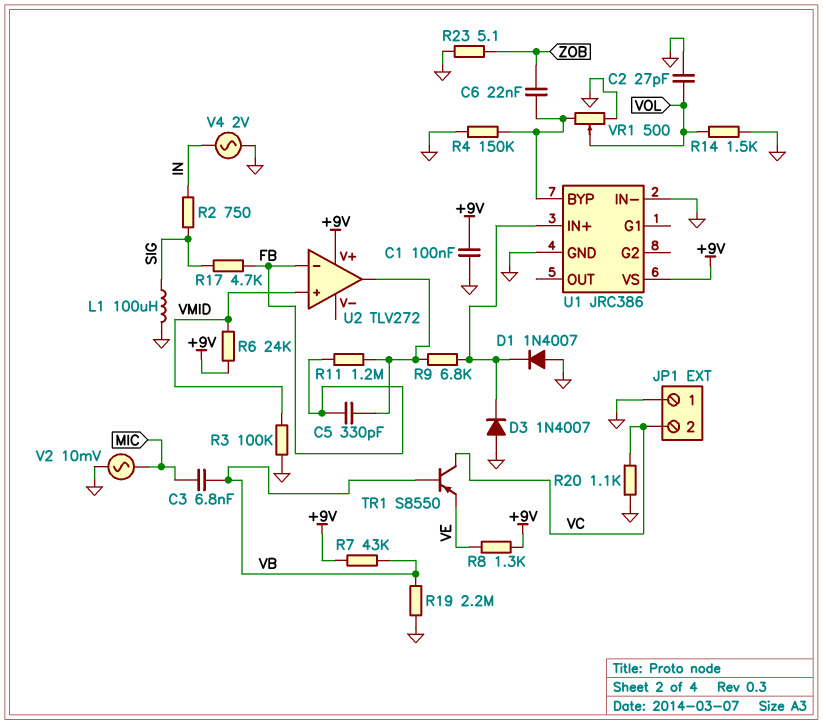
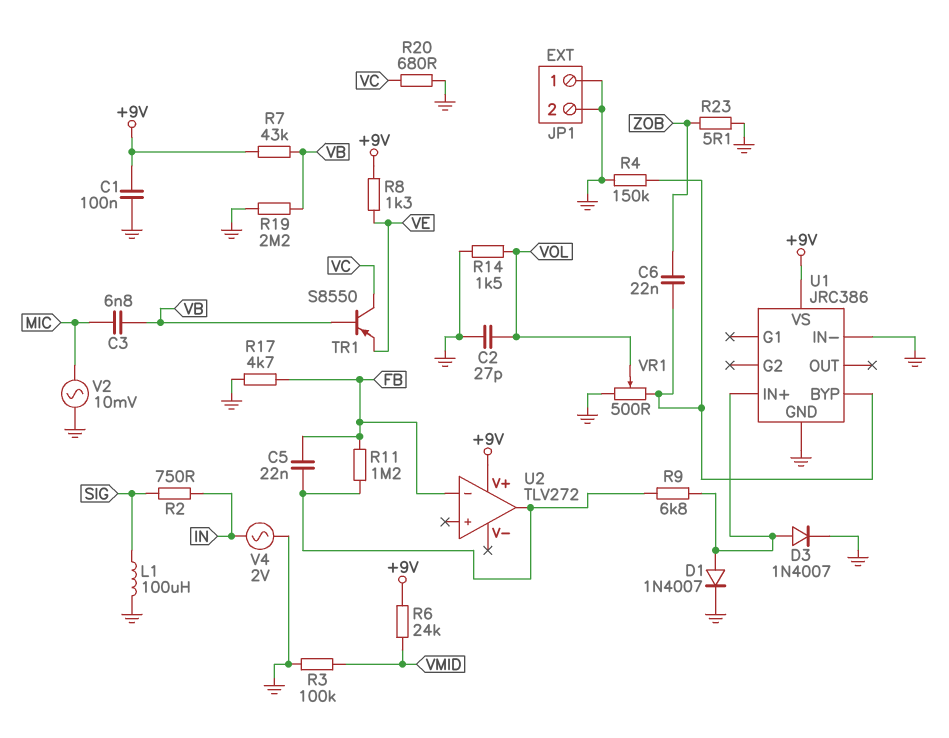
C5: 330pF (FB, U2/out) -> 22nF (FB, U2/out)
D1: diode 1N4007 (A GND, K U1/IN+) -> diode 1N4007 (A U1/IN+, K GND)
D3: diode 1N4007 (A GND, K U1/IN+) -> diode 1N4007 (A U1/IN+, K GND)
JP1 pin 2: VC -> GND
R17: 4.7k (FB, SIG) -> 4.7k (FB, GND)
R20: 1.1k (GND, VC) -> 680 (GND, VC)
U2 pin in+: VMID -> none

